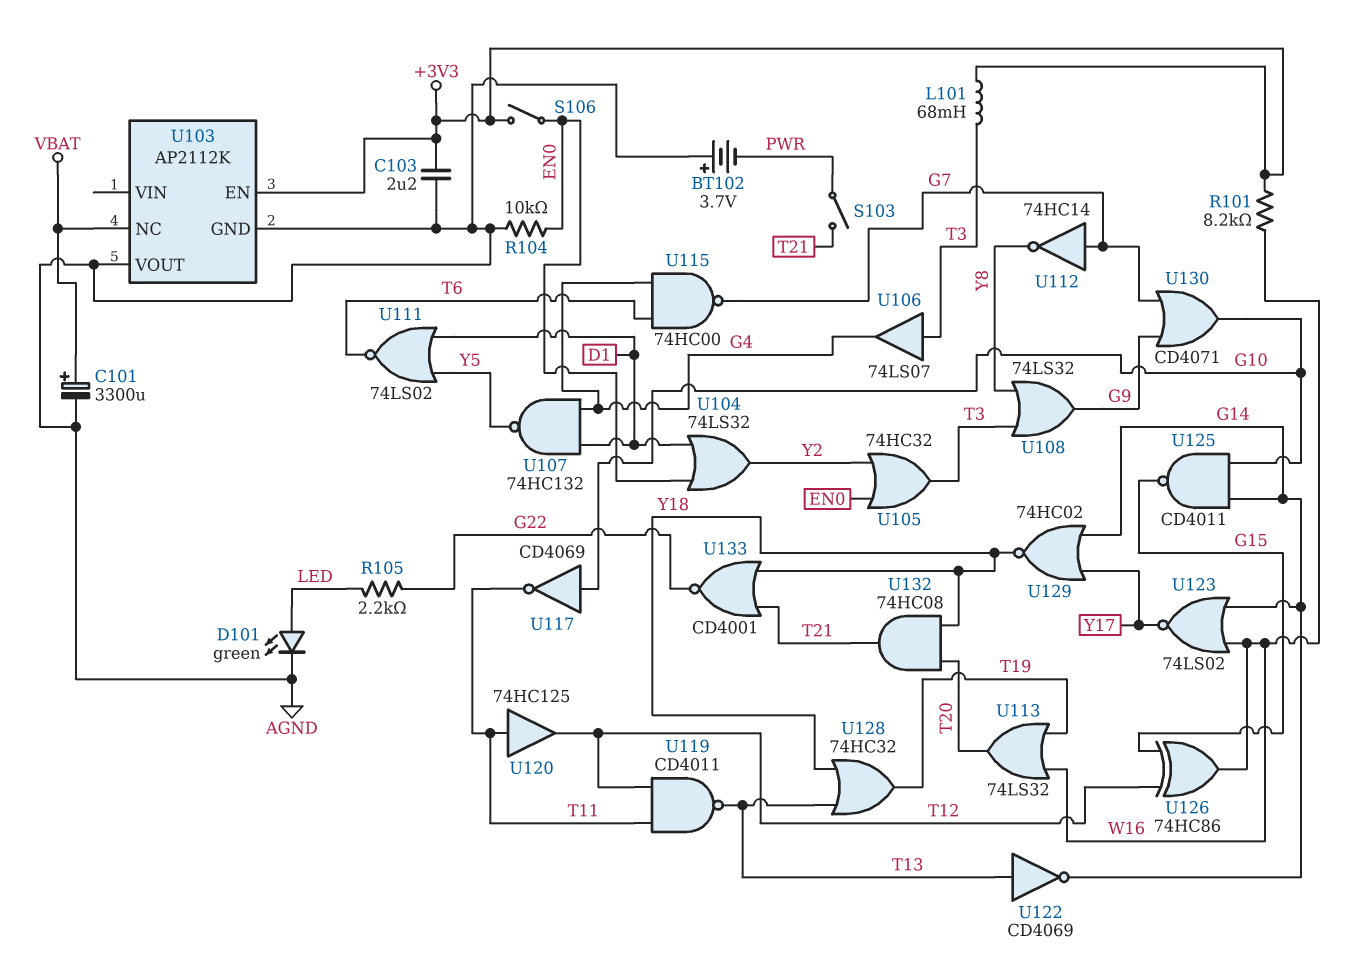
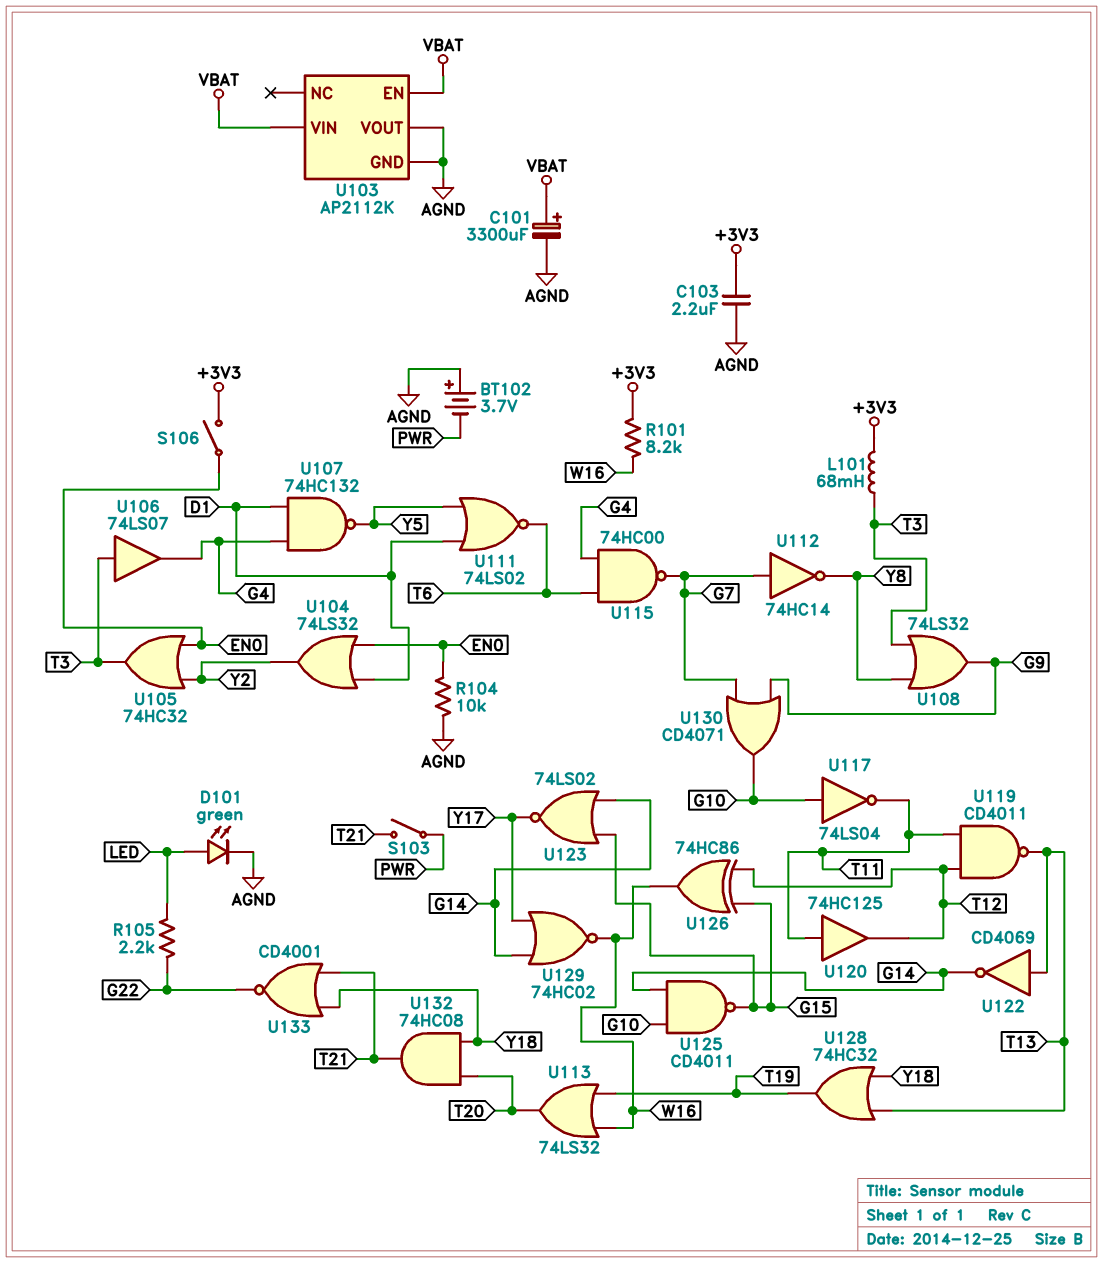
U103 pin EN: +3V3 -> VBAT
U103 pin NC: VBAT -> none
U103 pin VIN: none -> VBAT
U117: NOT CD4069 (in G10, out T11) -> NOT 74LS04 (in G10, out T11)
U123: NOR 74LS02 (in G14, in W16, out Y17) -> NOR 74LS02 (in G14, in G15, out Y17)
U129: NOR 74HC02 (in G14, in Y17, out Y18) -> NOR 74HC02 (in G14, in Y17, out W16)

